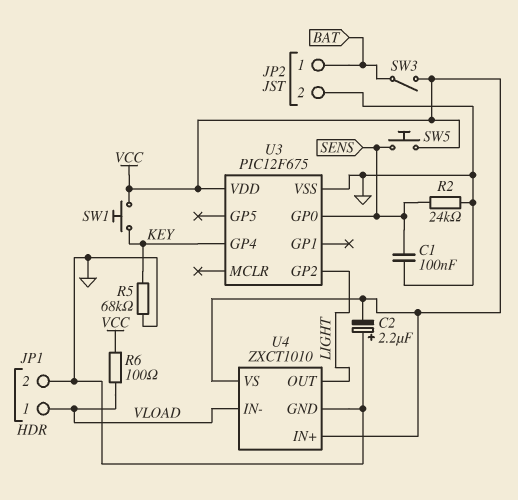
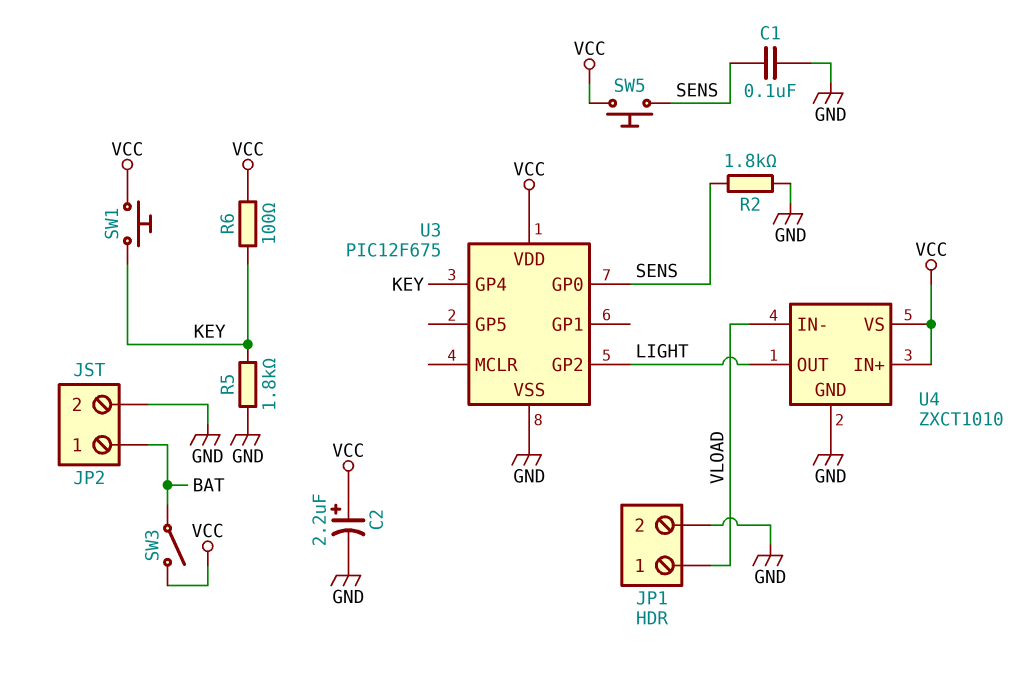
C2: 2.2uF (plus GND, minus VCC) -> 2.2uF (plus VCC, minus GND)
R2: 24k (GND, SENS) -> 1.8k (GND, SENS)
R5: 68k (GND, KEY) -> 1.8k (GND, KEY)
R6: 100 (VCC, VLOAD) -> 100 (KEY, VCC)

